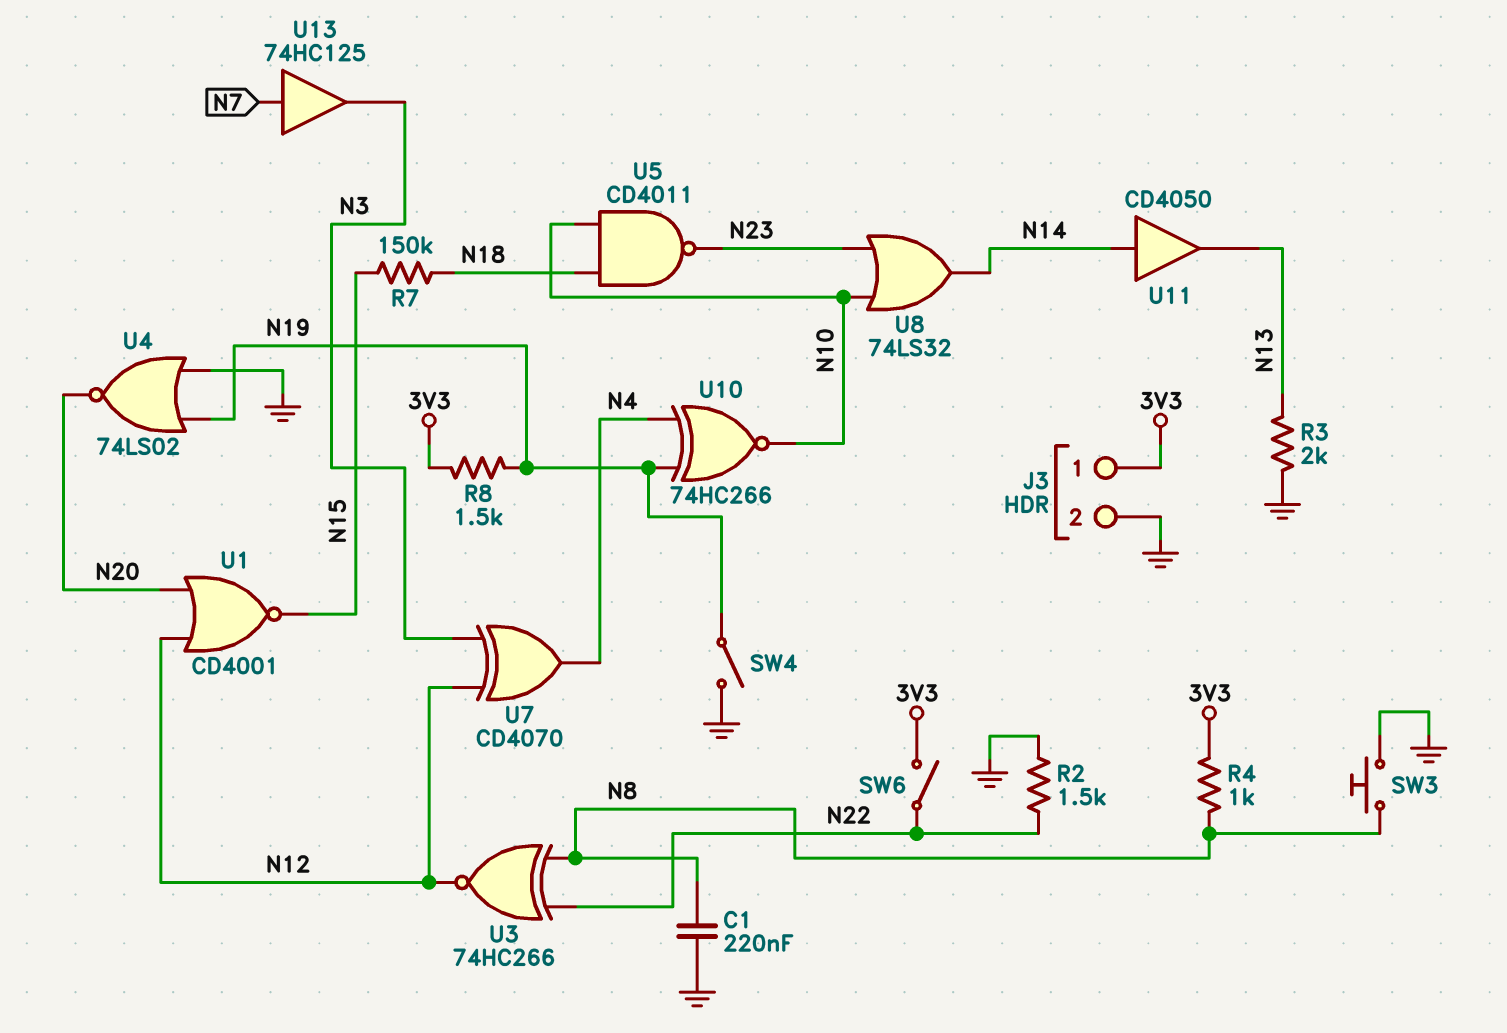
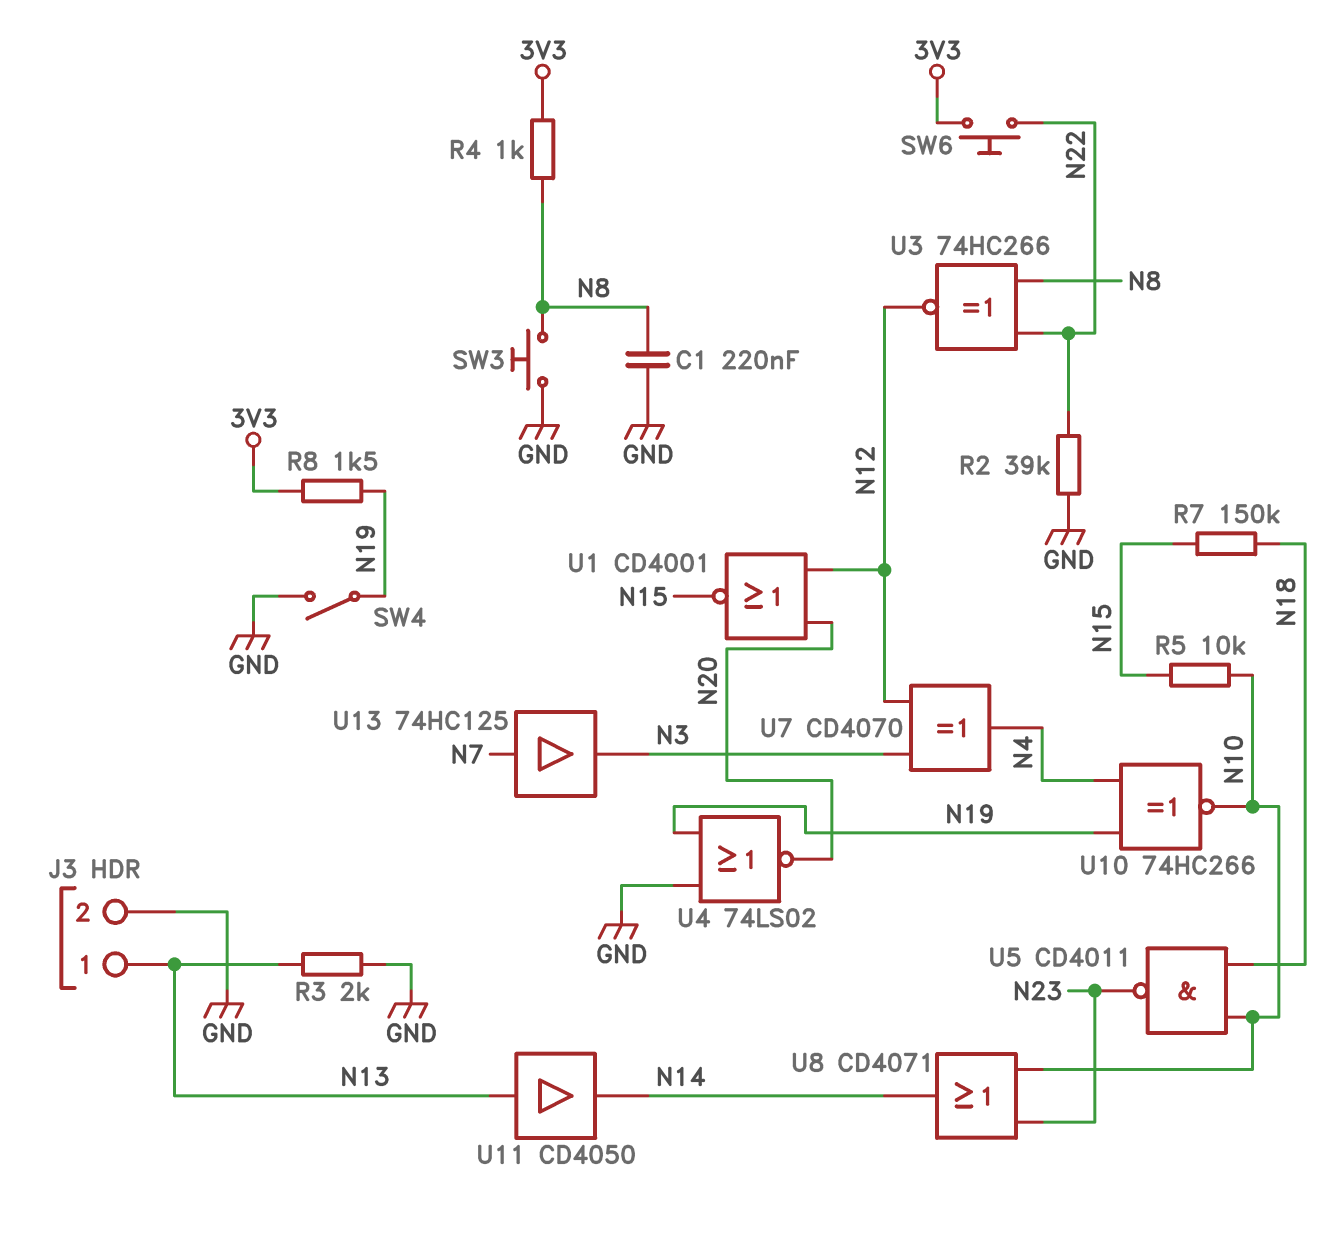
J3 pin 1: 3V3 -> N13
R2: 1.5k (GND, N22) -> 39k (GND, N22)
R5: none -> 10k (N10, N15)
SW6: switch (3V3, N22) -> button (3V3, N22)
U8: OR 74LS32 (in N10, in N23, out N14) -> OR CD4071 (in N10, in N23, out N14)
U11: buffer CD4050 (in N14, out N13) -> buffer CD4050 (in N13, out N14)

